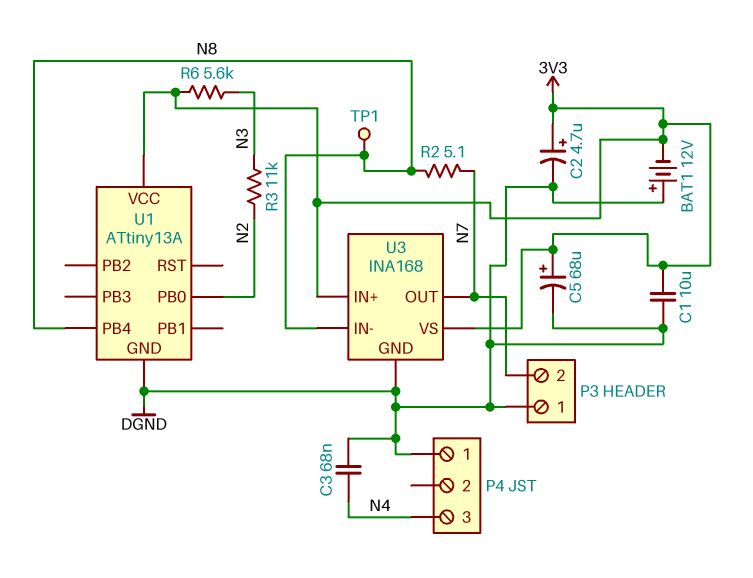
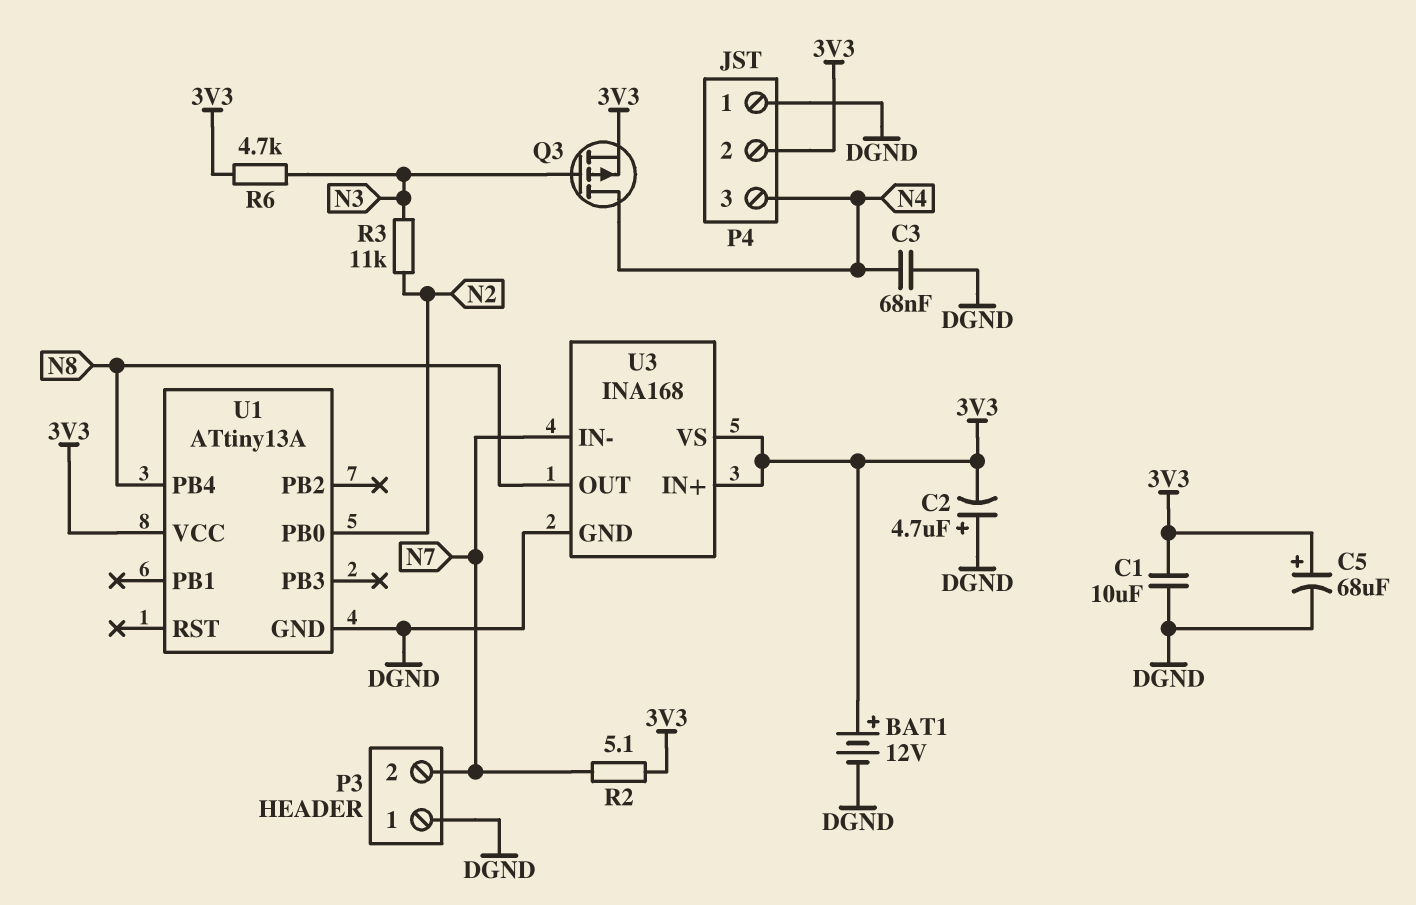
BAT1: 12V (plus DGND, minus 3V3) -> 12V (plus 3V3, minus DGND)
C2: 4.7uF (plus 3V3, minus DGND) -> 4.7uF (plus DGND, minus 3V3)
P4 pin 2: none -> 3V3
Q3: none -> PMOS (G N3, D N4, S 3V3)
R2: 5.1 (N7, N8) -> 5.1 (3V3, N7)
R6: 5.6k (3V3, N3) -> 4.7k (3V3, N3)
TP1: test point (N8) -> none
U3 pin IN-: N8 -> N7
U3 pin OUT: N7 -> N8

